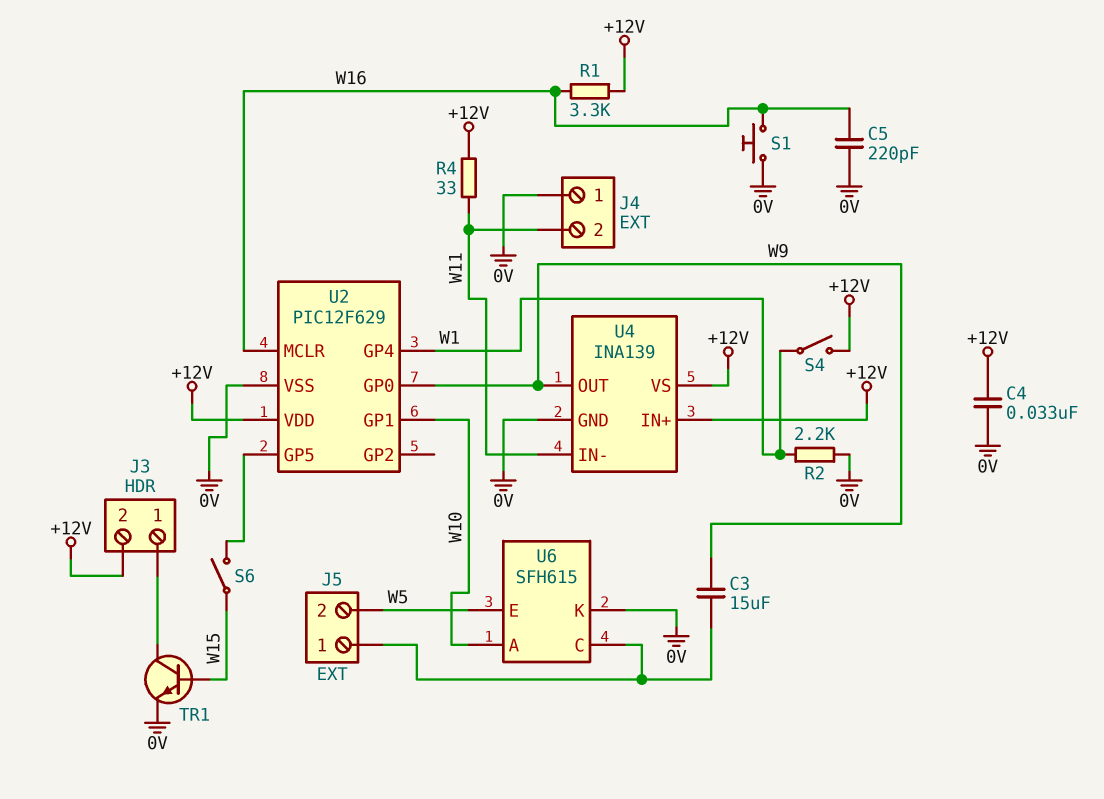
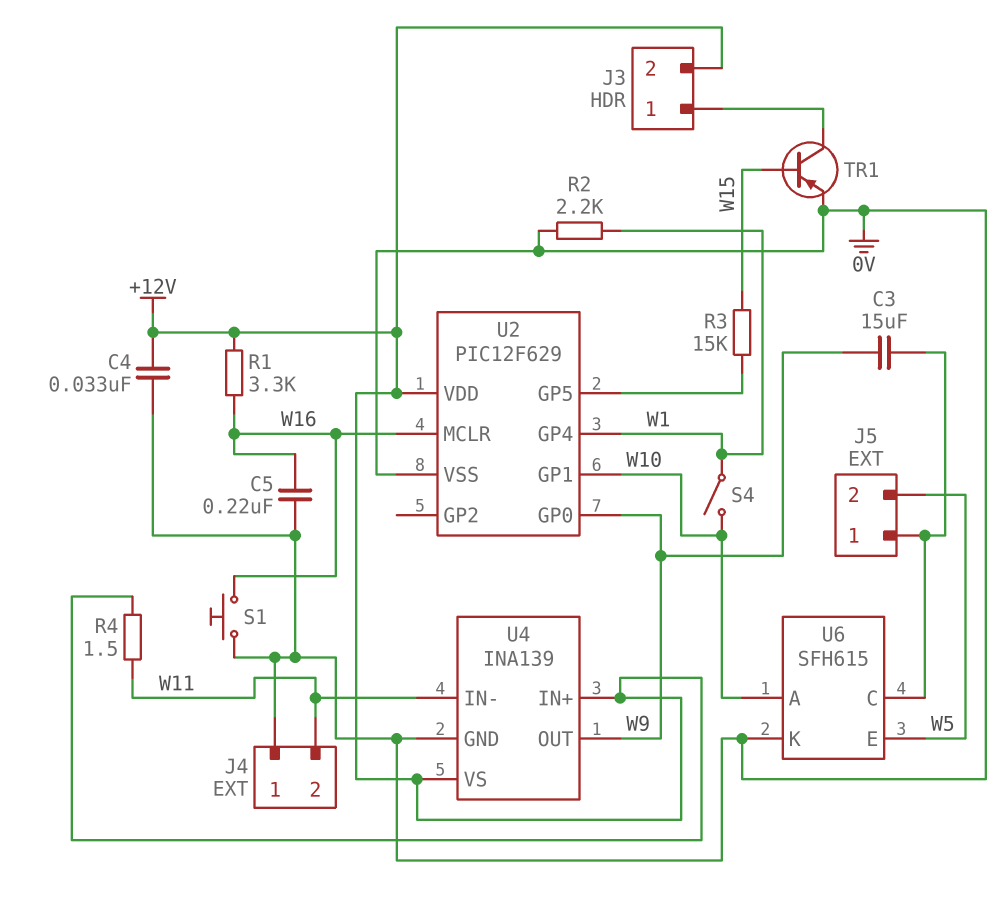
C5: 220pF (0V, W16) -> 220nF (0V, W16)
R3: none -> 15k (U2/GP5, W15)
R4: 33 (+12V, W11) -> 1.5 (+12V, W11)
S4: switch (+12V, W1) -> switch (W1, W10)
S6: switch (U2/GP5, W15) -> none
TR1: NPN (B W15, C J3/1, E 0V) -> PNP (B W15, C J3/1, E 0V)

